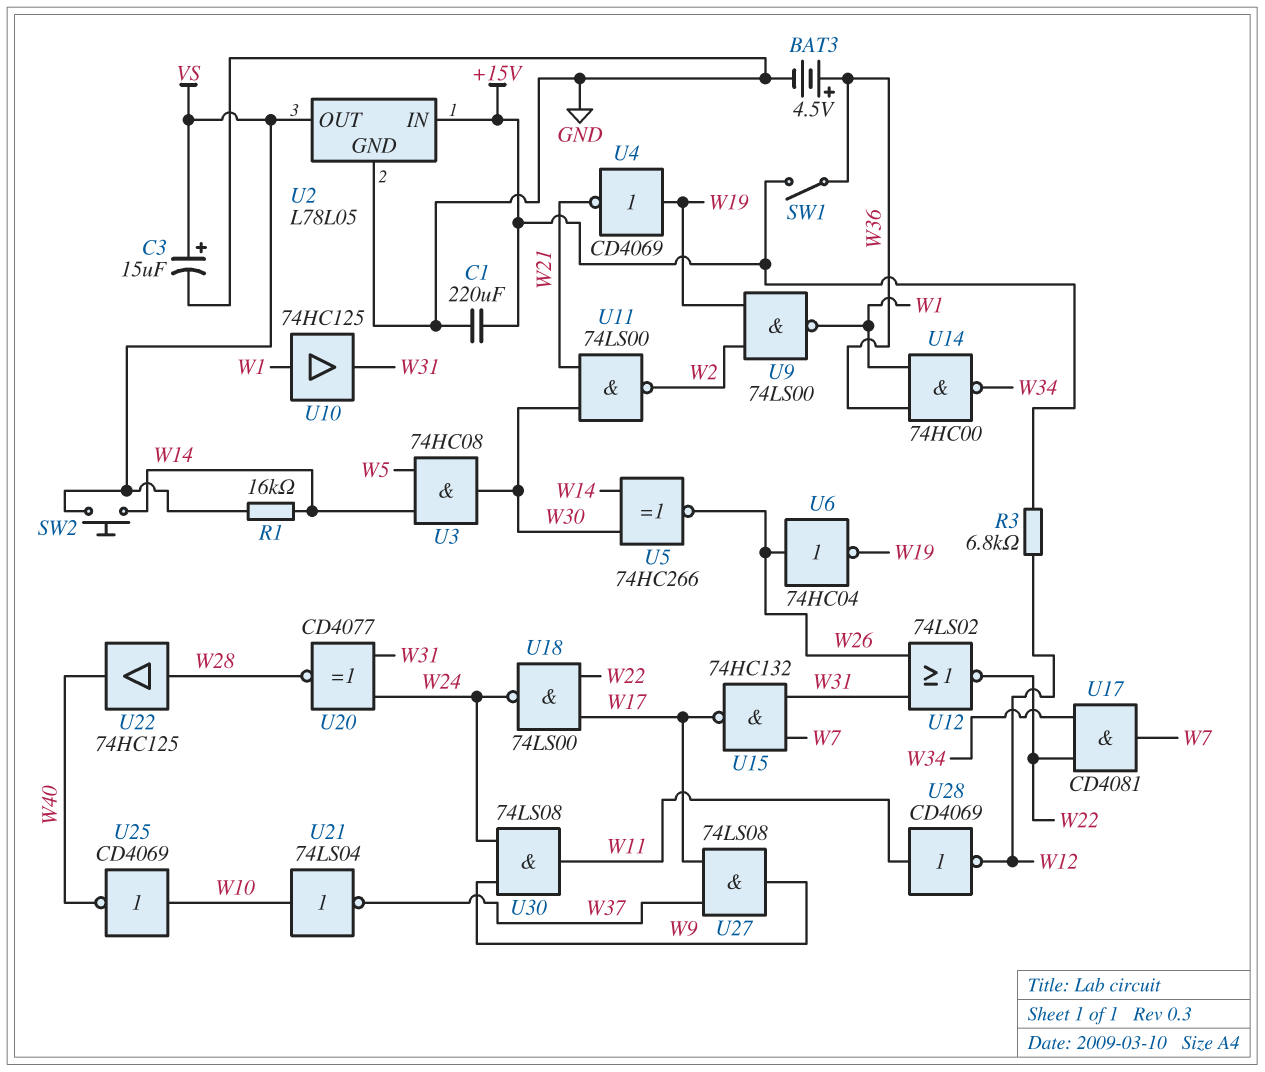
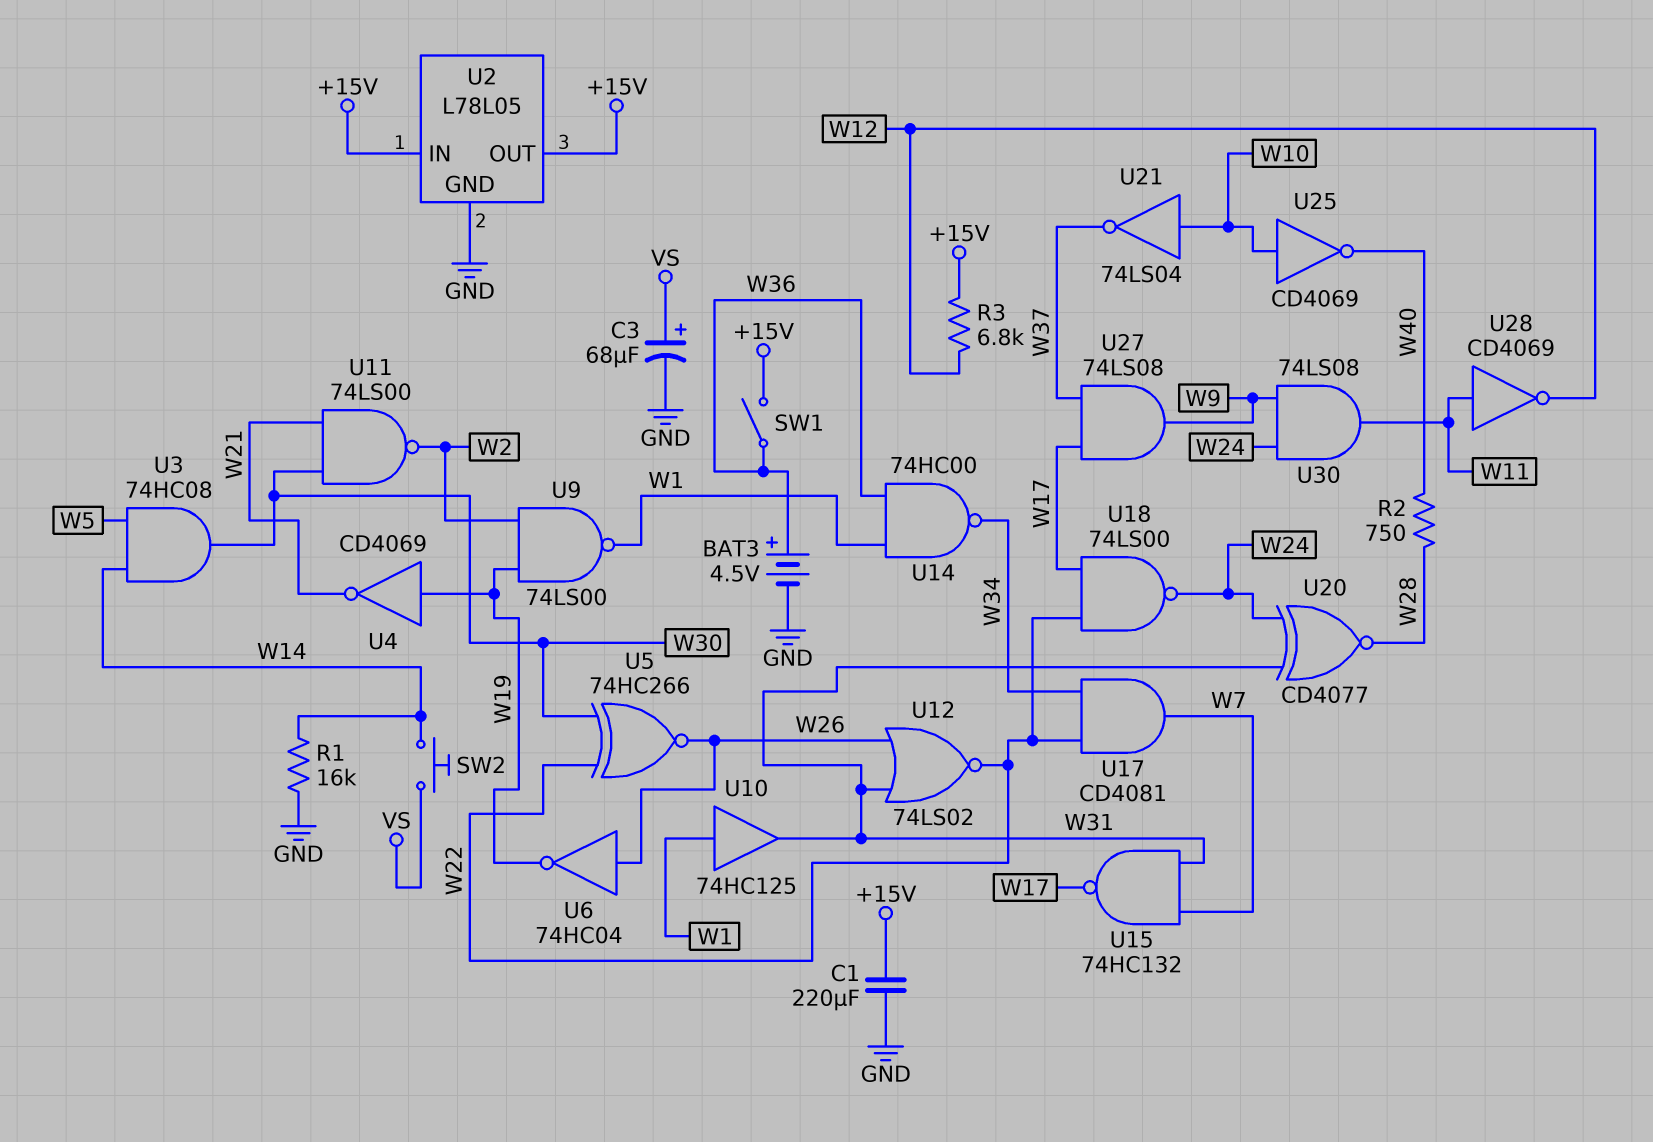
C3: 15uF (plus VS, minus GND) -> 68uF (plus VS, minus GND)
R1: 16k (VS, W14) -> 16k (GND, W14)
R2: none -> 750 (W28, W40)
U2 pin OUT: VS -> +15V
U5: XNOR 74HC266 (in W14, in W30, out W26) -> XNOR 74HC266 (in W22, in W30, out W26)
U22: buffer 74HC125 (in W28, out W40) -> none

